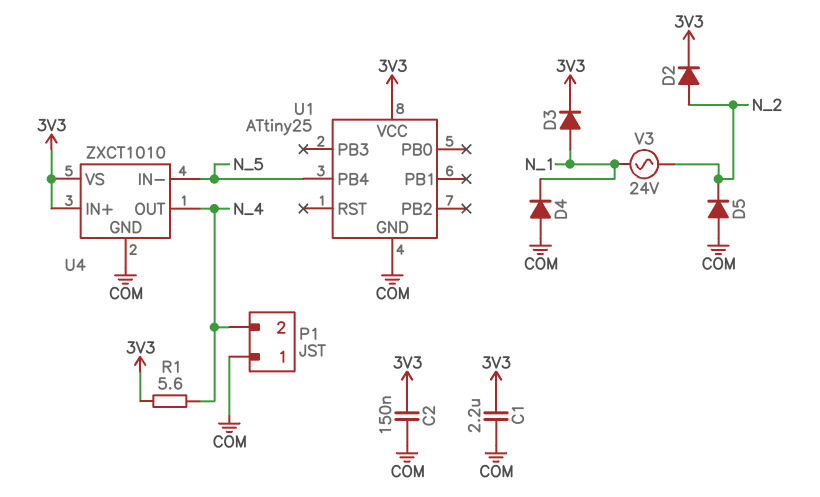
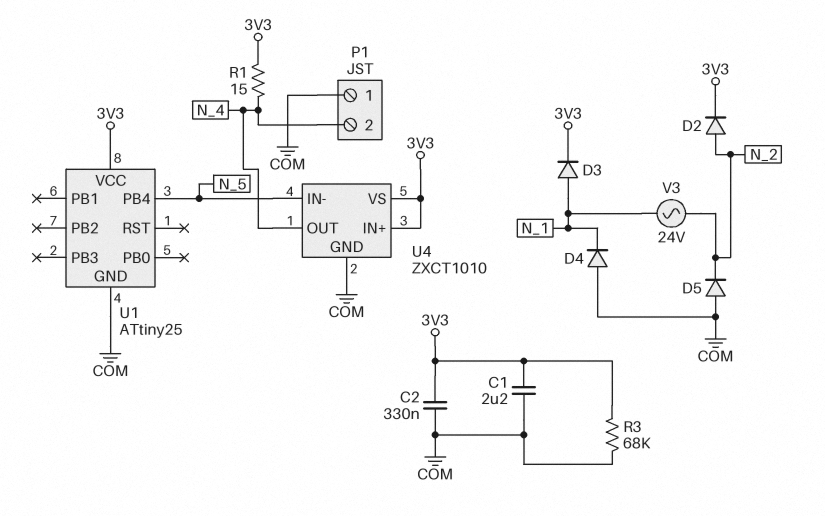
C2: 150nF (3V3, COM) -> 330nF (3V3, COM)
R1: 5.6 (3V3, N_4) -> 15 (3V3, N_4)
R3: none -> 68k (3V3, COM)

